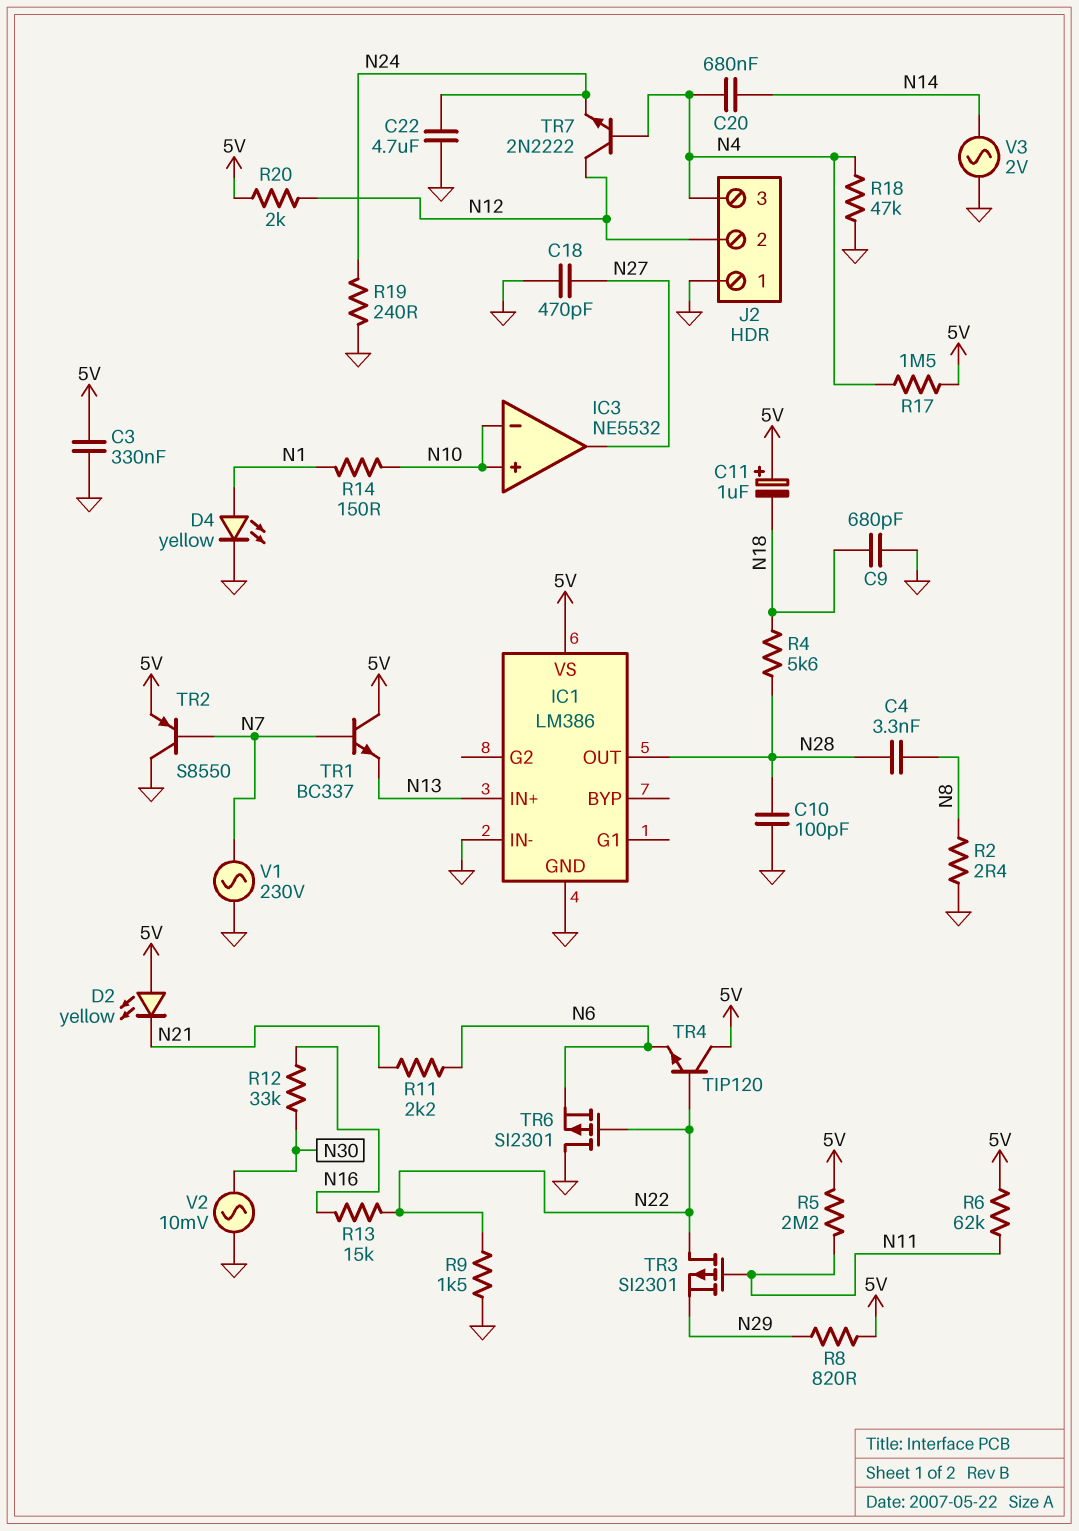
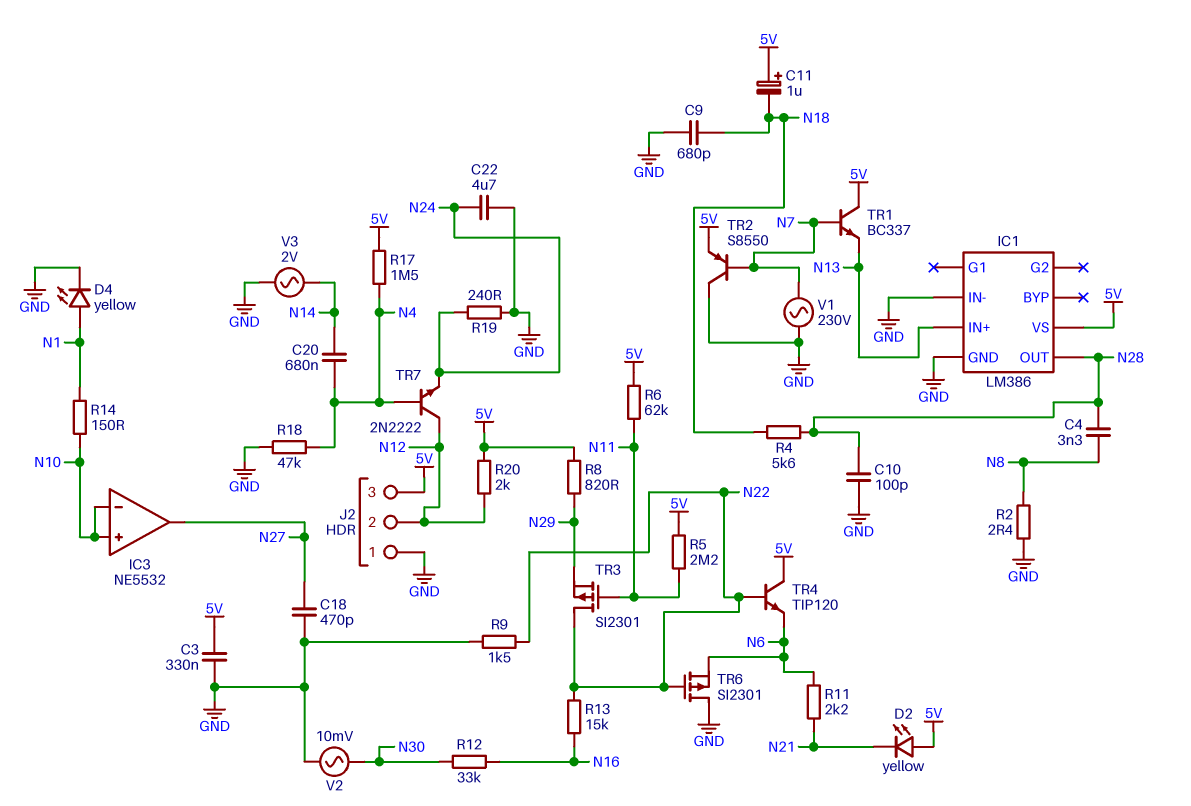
J2 pin 3: N4 -> 5V

